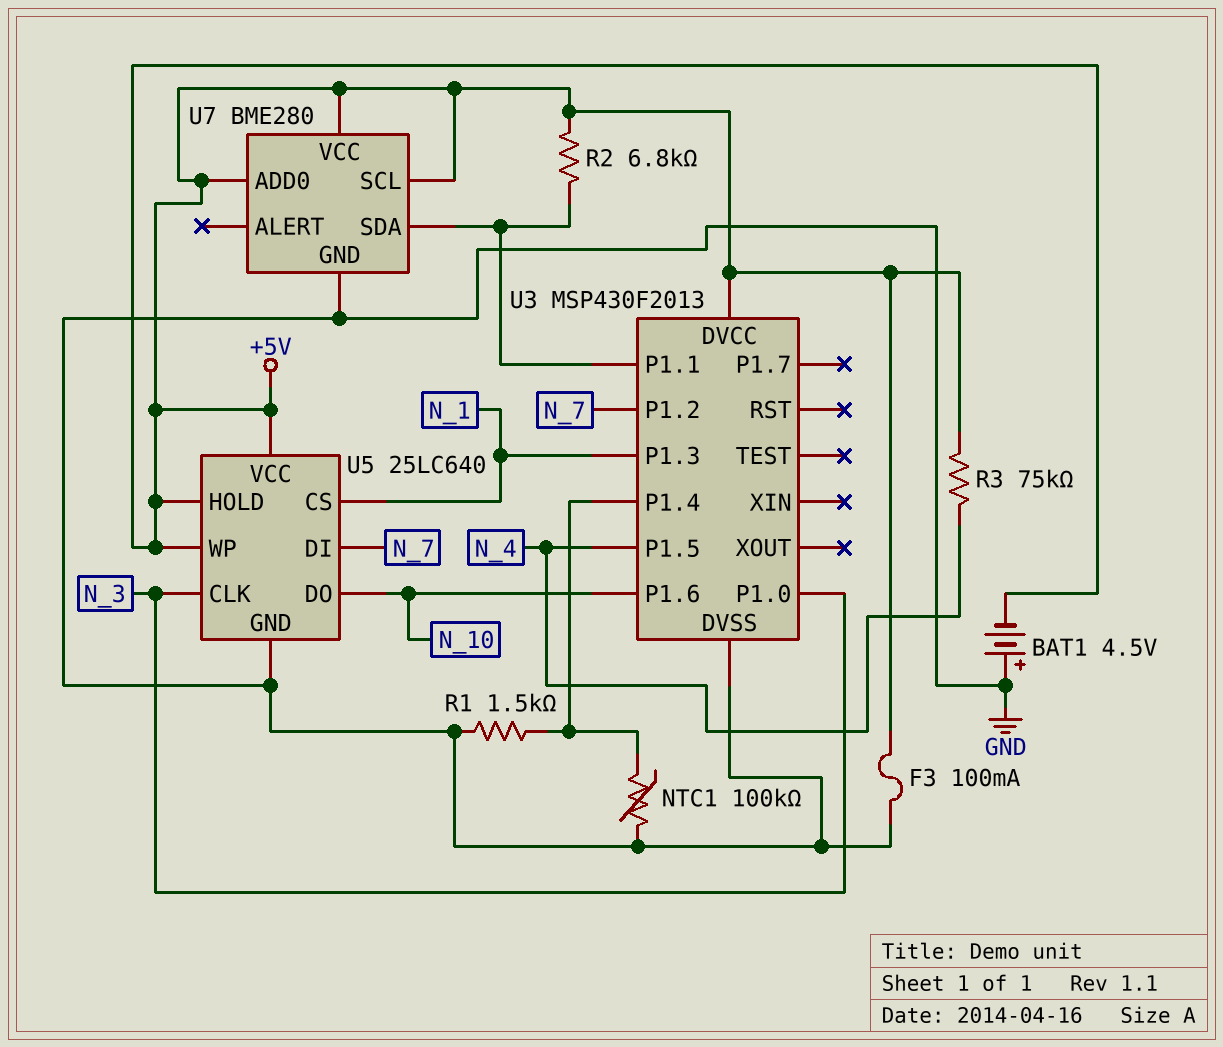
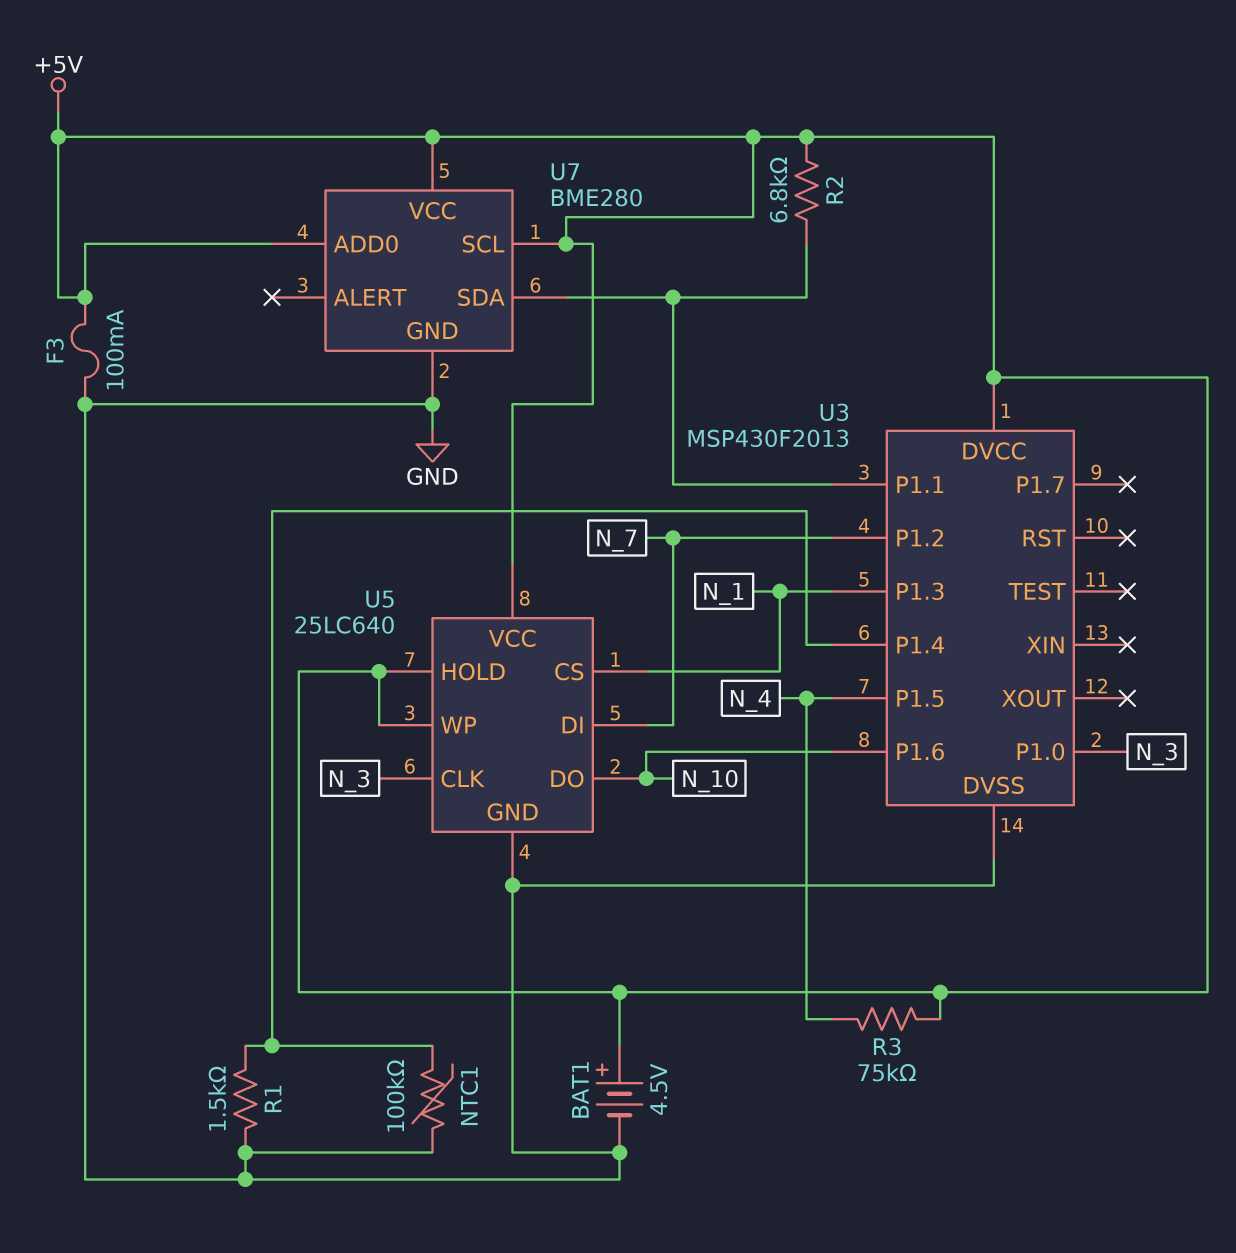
BAT1: 4.5V (plus GND, minus +5V) -> 4.5V (plus +5V, minus GND)

